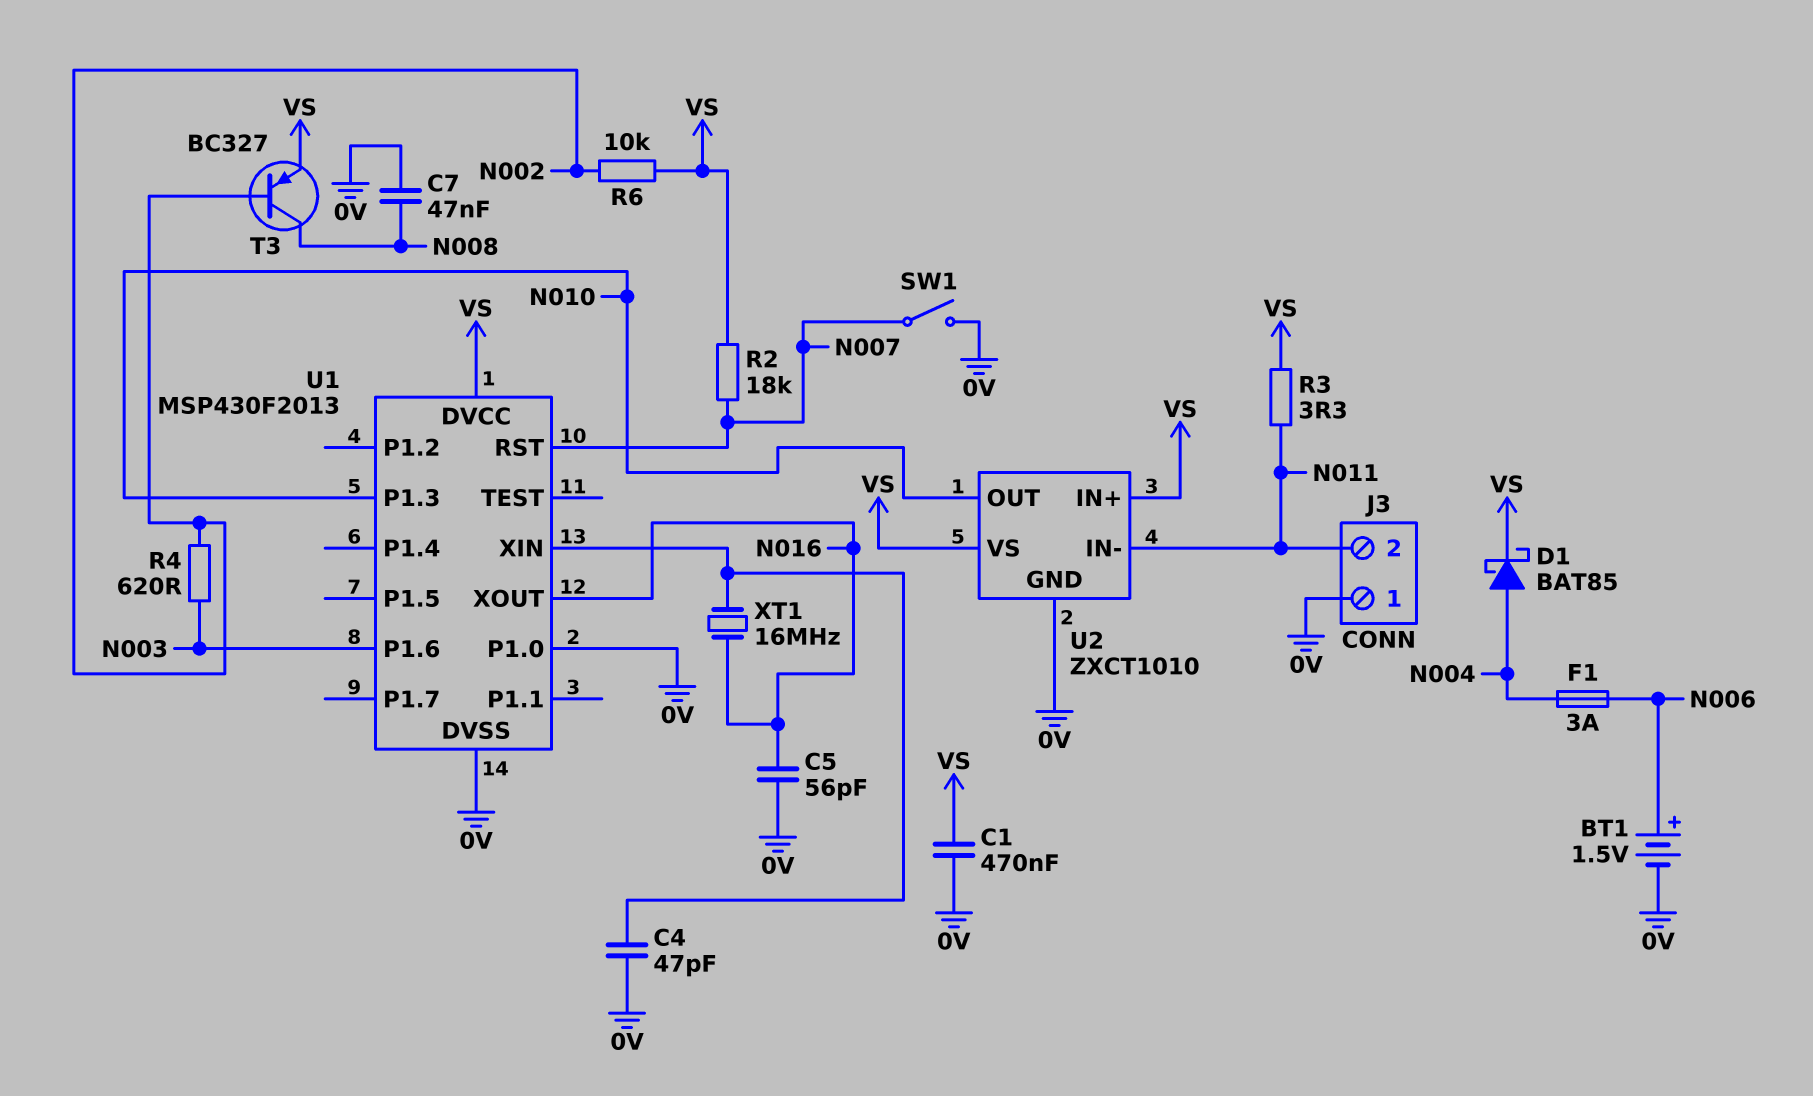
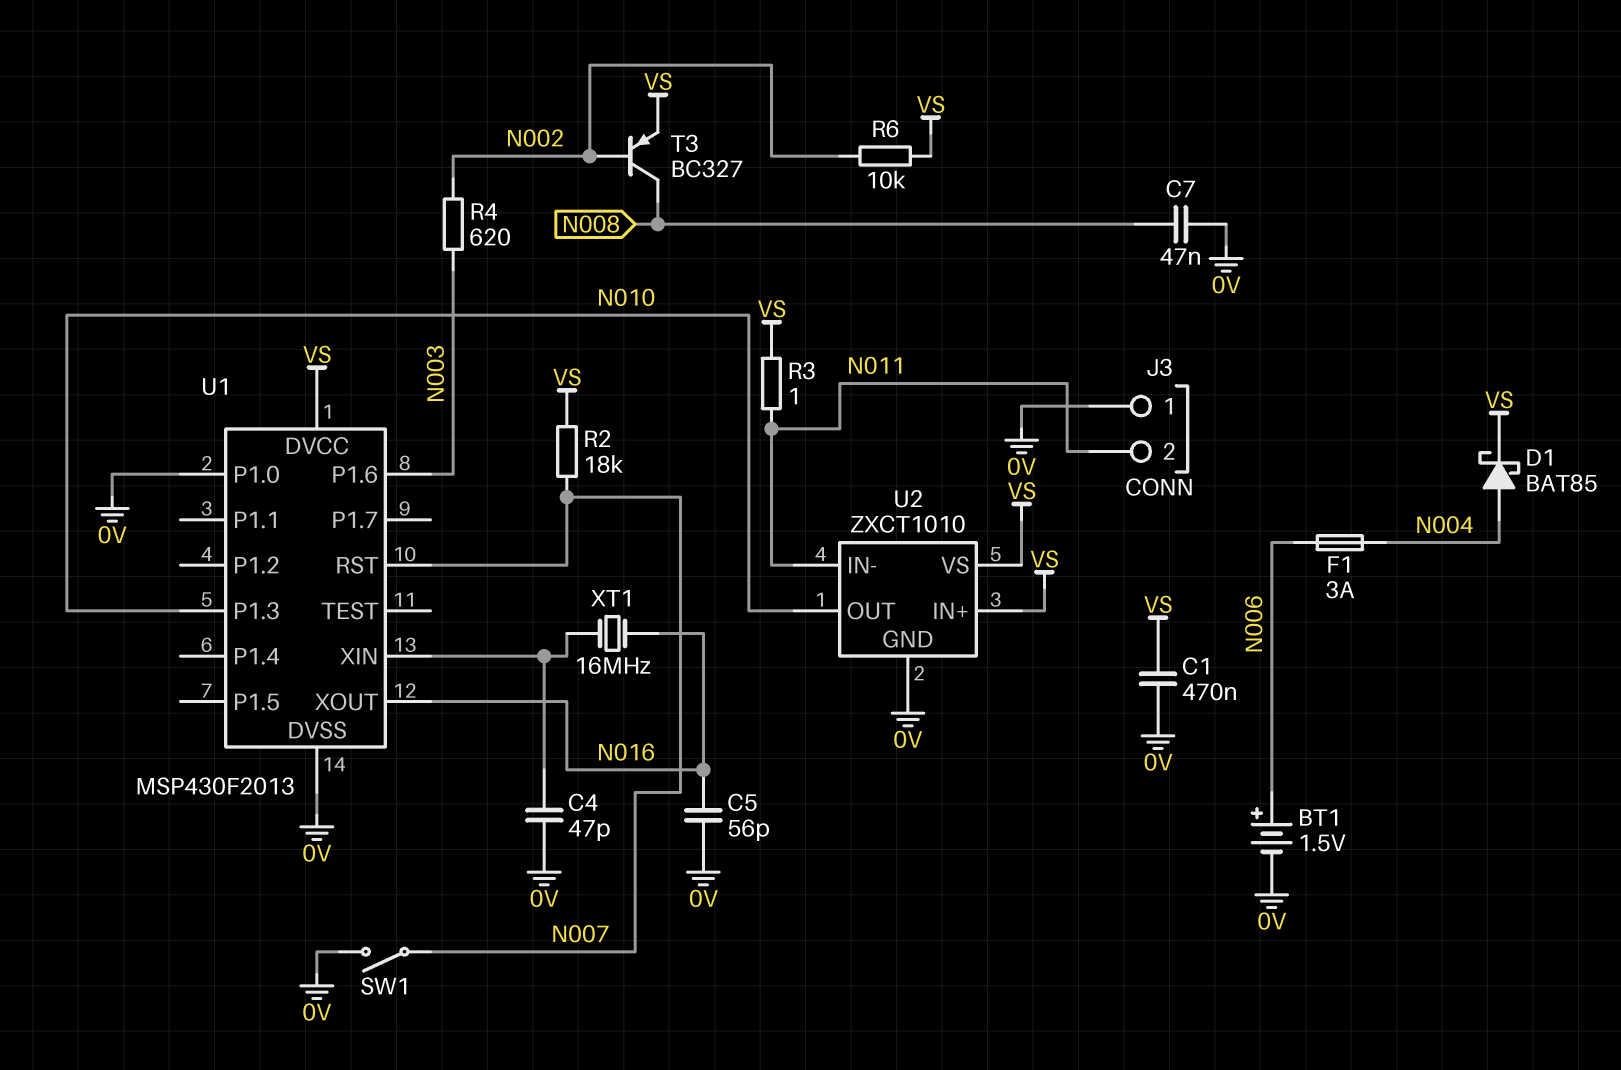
R3: 3.3 (N011, VS) -> 1 (N011, VS)

